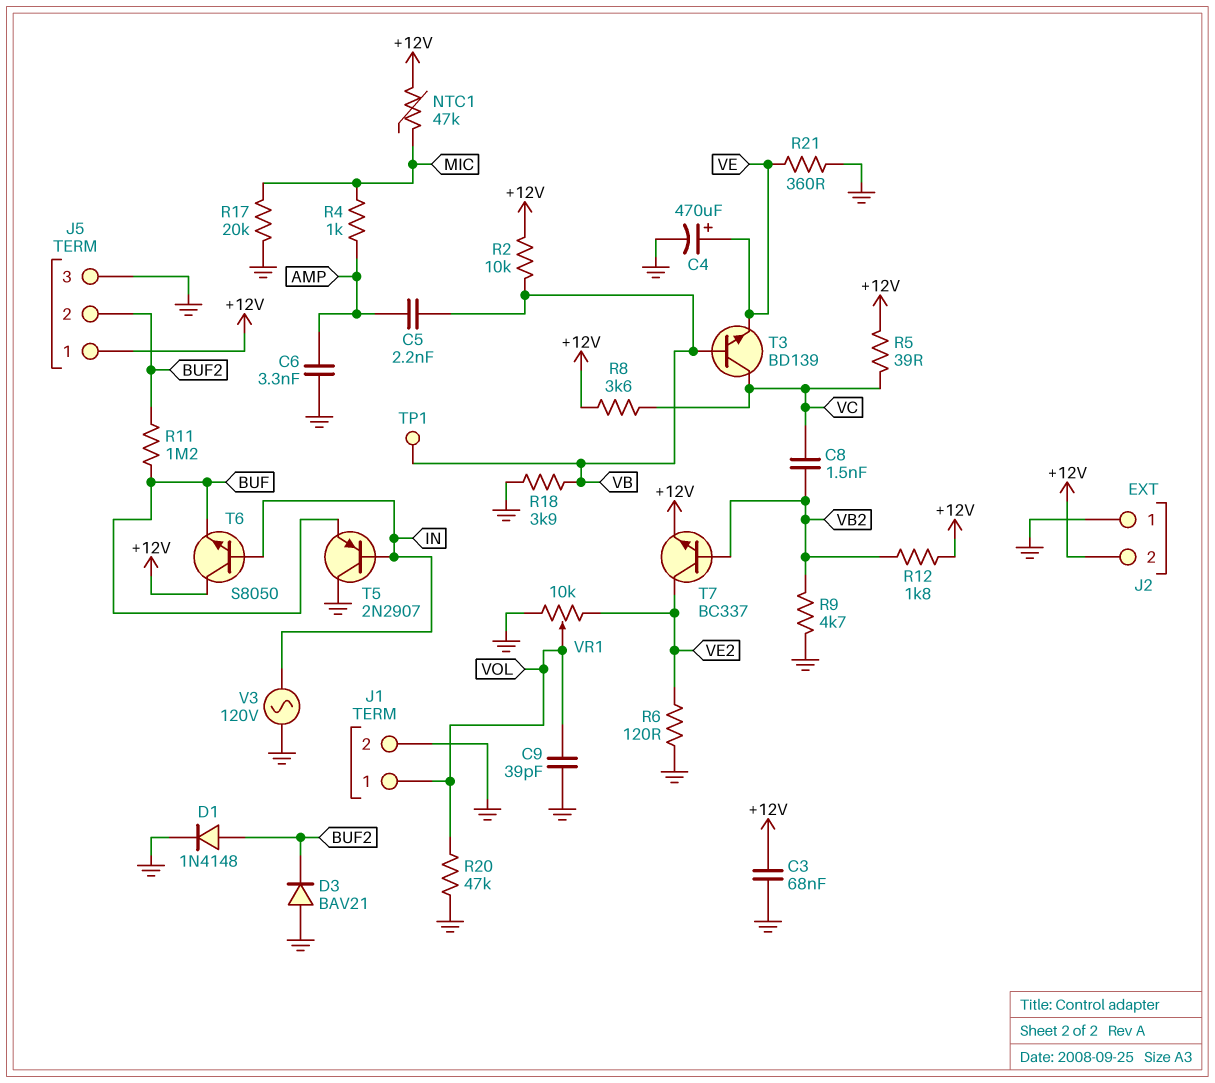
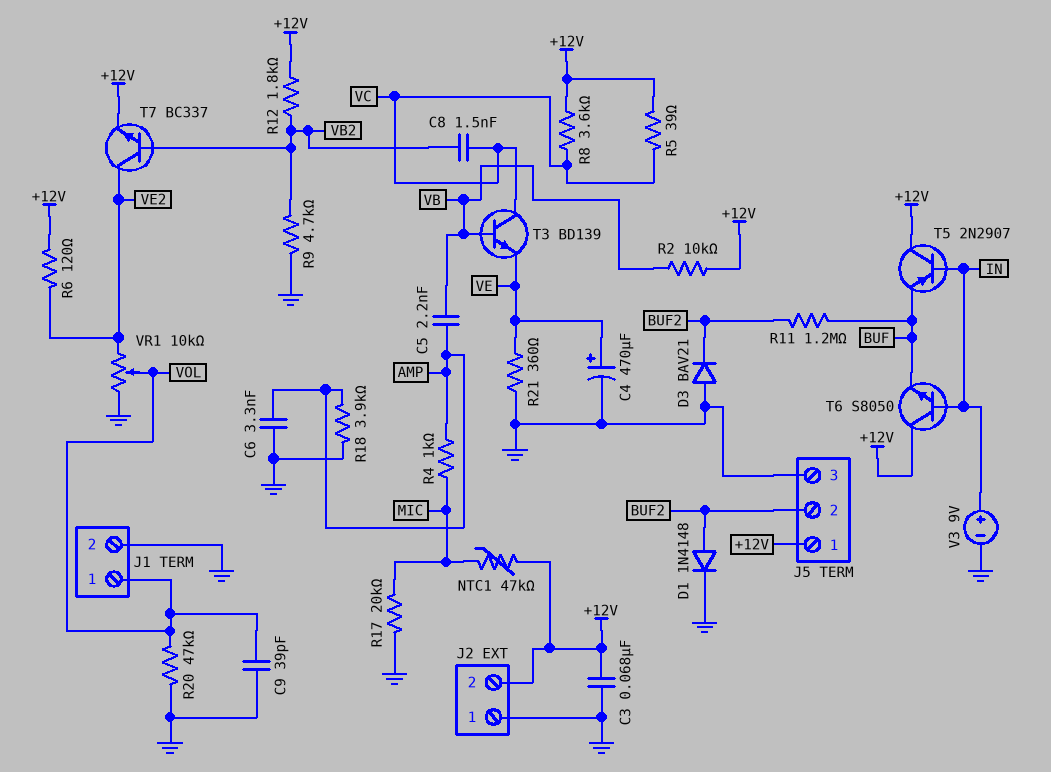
R6: 120 (GND, VE2) -> 120 (+12V, VE2)
R18: 3.9k (GND, VB) -> 3.9k (AMP, GND)
T5: PNP 2N2907 (B IN, C GND, E BUF) -> PNP 2N2907 (B IN, C +12V, E BUF)
TP1: test point (VB) -> none
V3: AC 120V (GND, IN) -> 9V (plus IN, minus GND)

